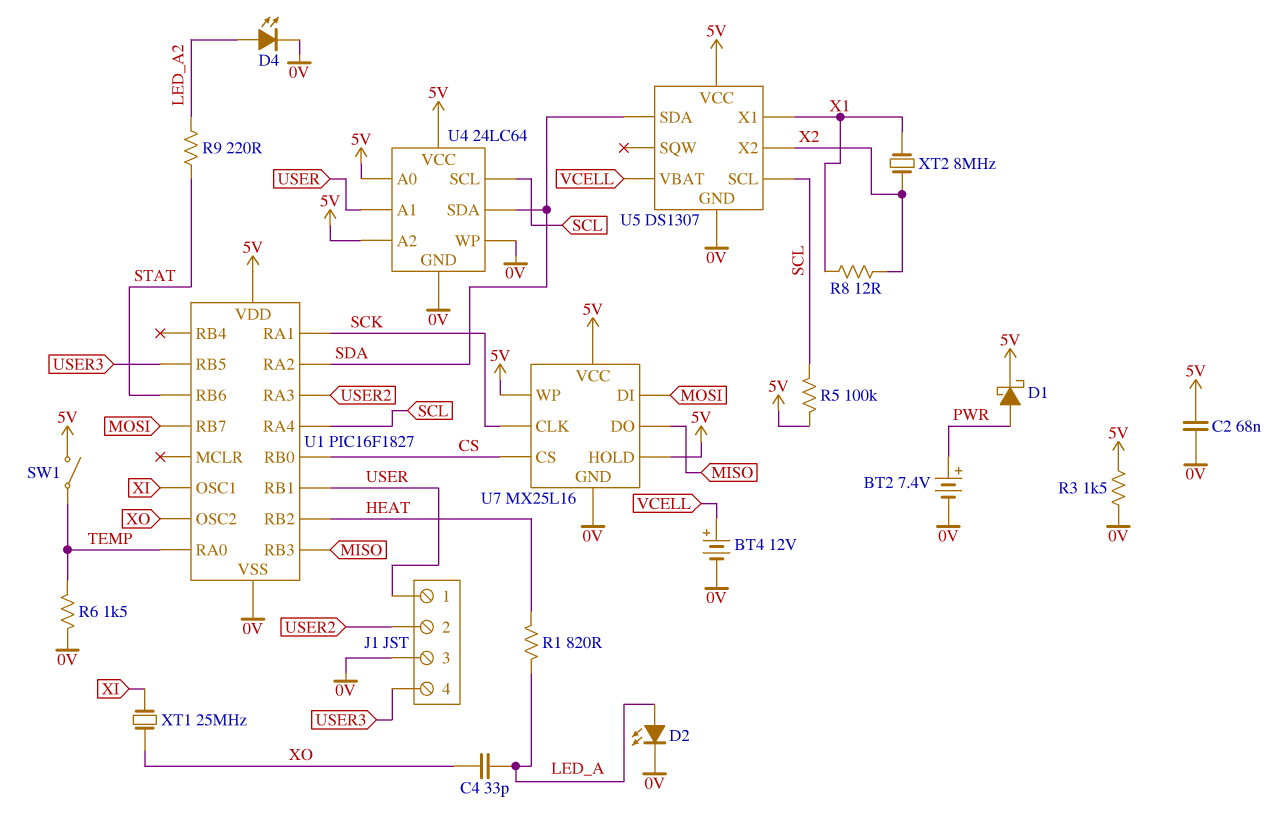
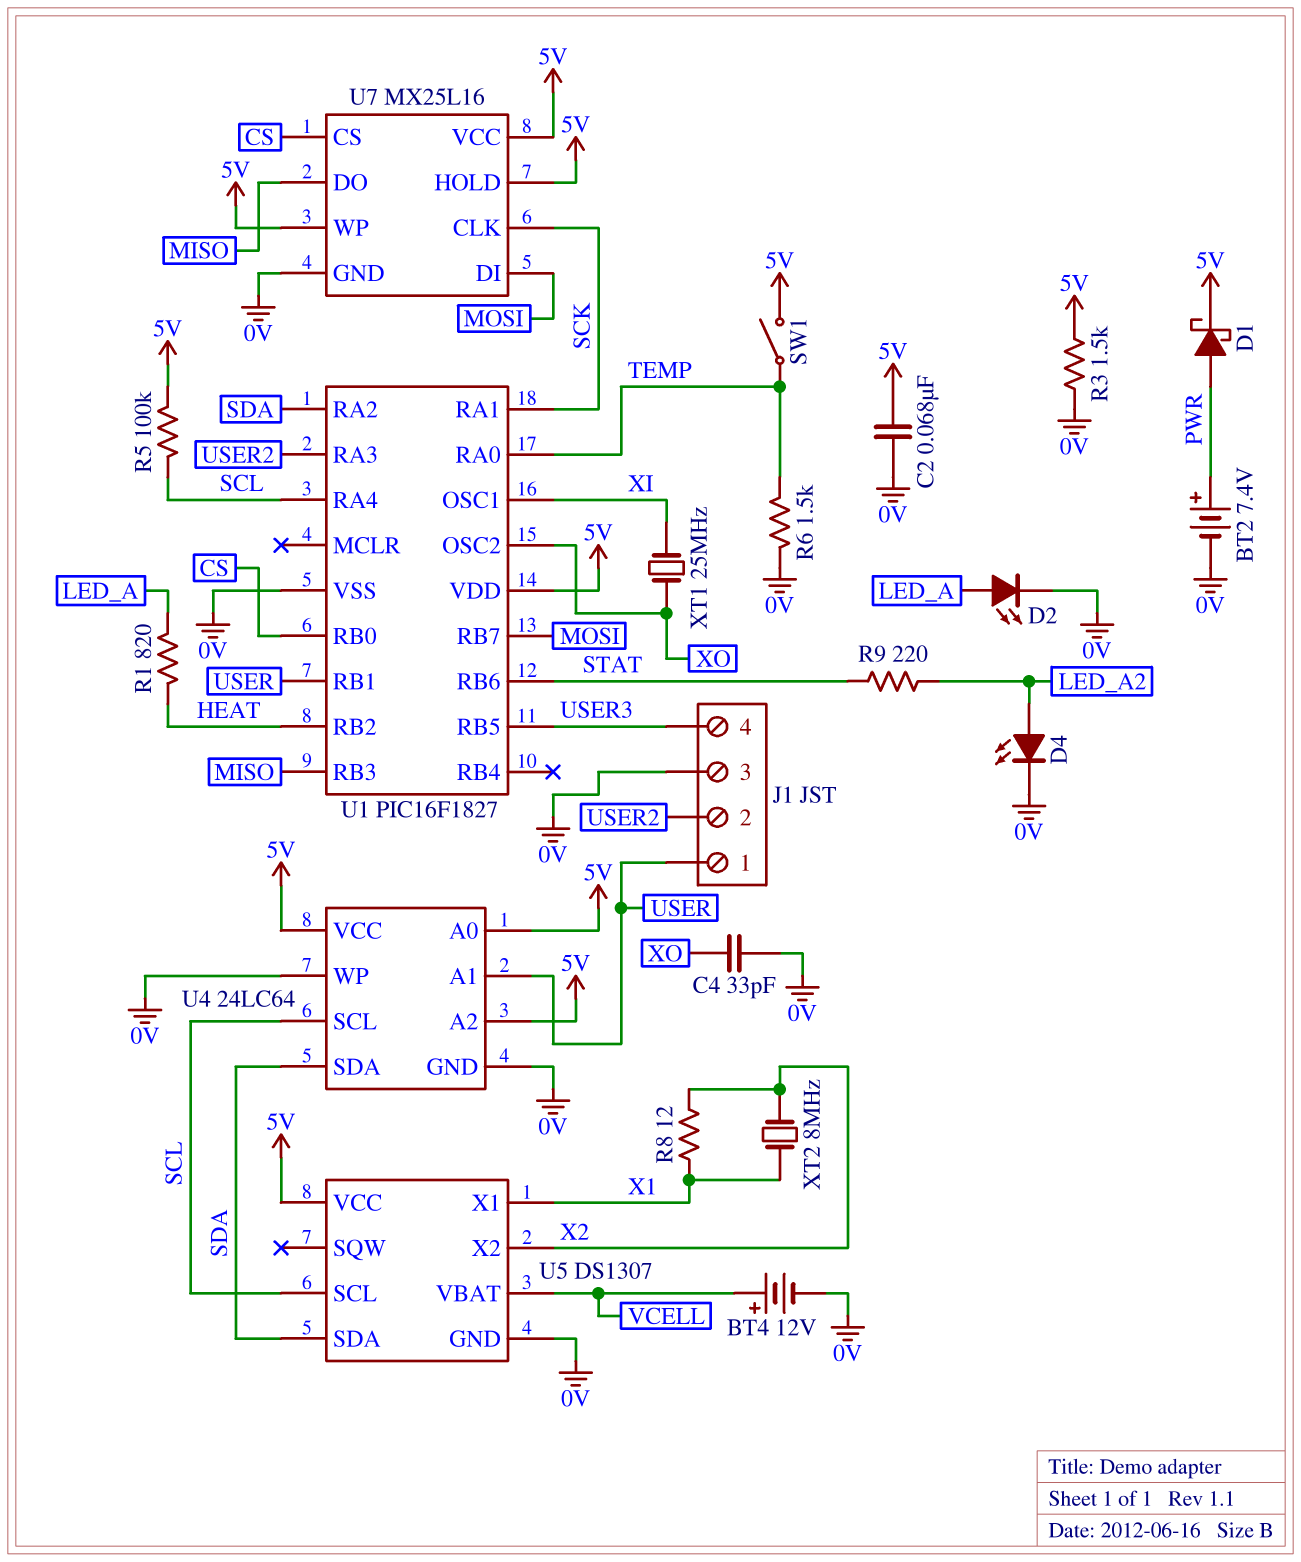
C4: 33pF (LED_A, XO) -> 33pF (0V, XO)

